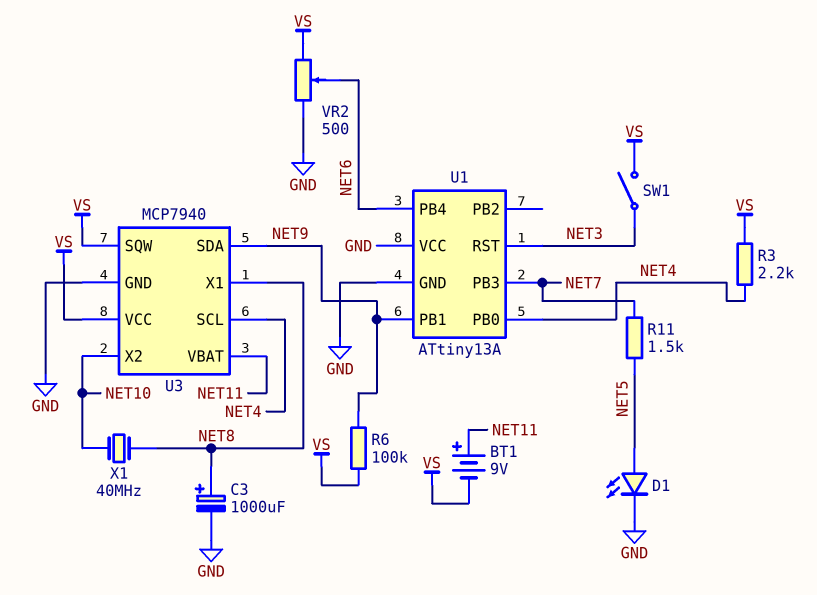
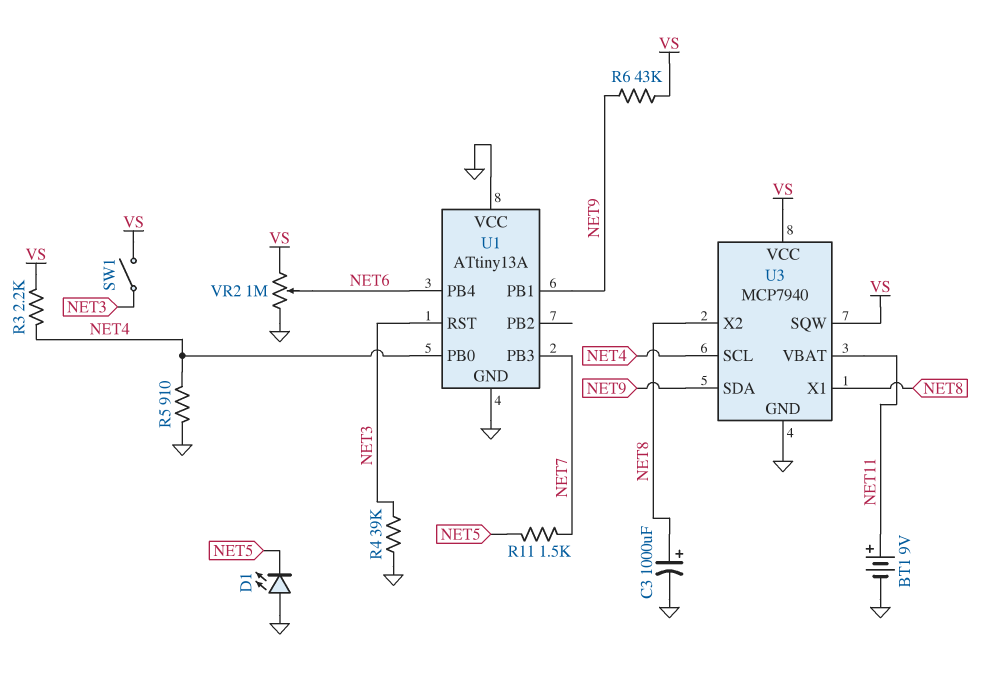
BT1: 9V (plus NET11, minus VS) -> 9V (plus NET11, minus GND)
D1: LED (A NET5, K GND) -> LED (A GND, K NET5)
R4: none -> 39k (GND, NET3)
R5: none -> 910 (GND, NET4)
R6: 100k (NET9, VS) -> 43k (NET9, VS)
U3 pin X2: NET10 -> NET8
VR2: 500 (GND, VS, wiper NET6) -> 1M (GND, VS, wiper NET6)
X1: 40MHz (NET8, NET10) -> none

